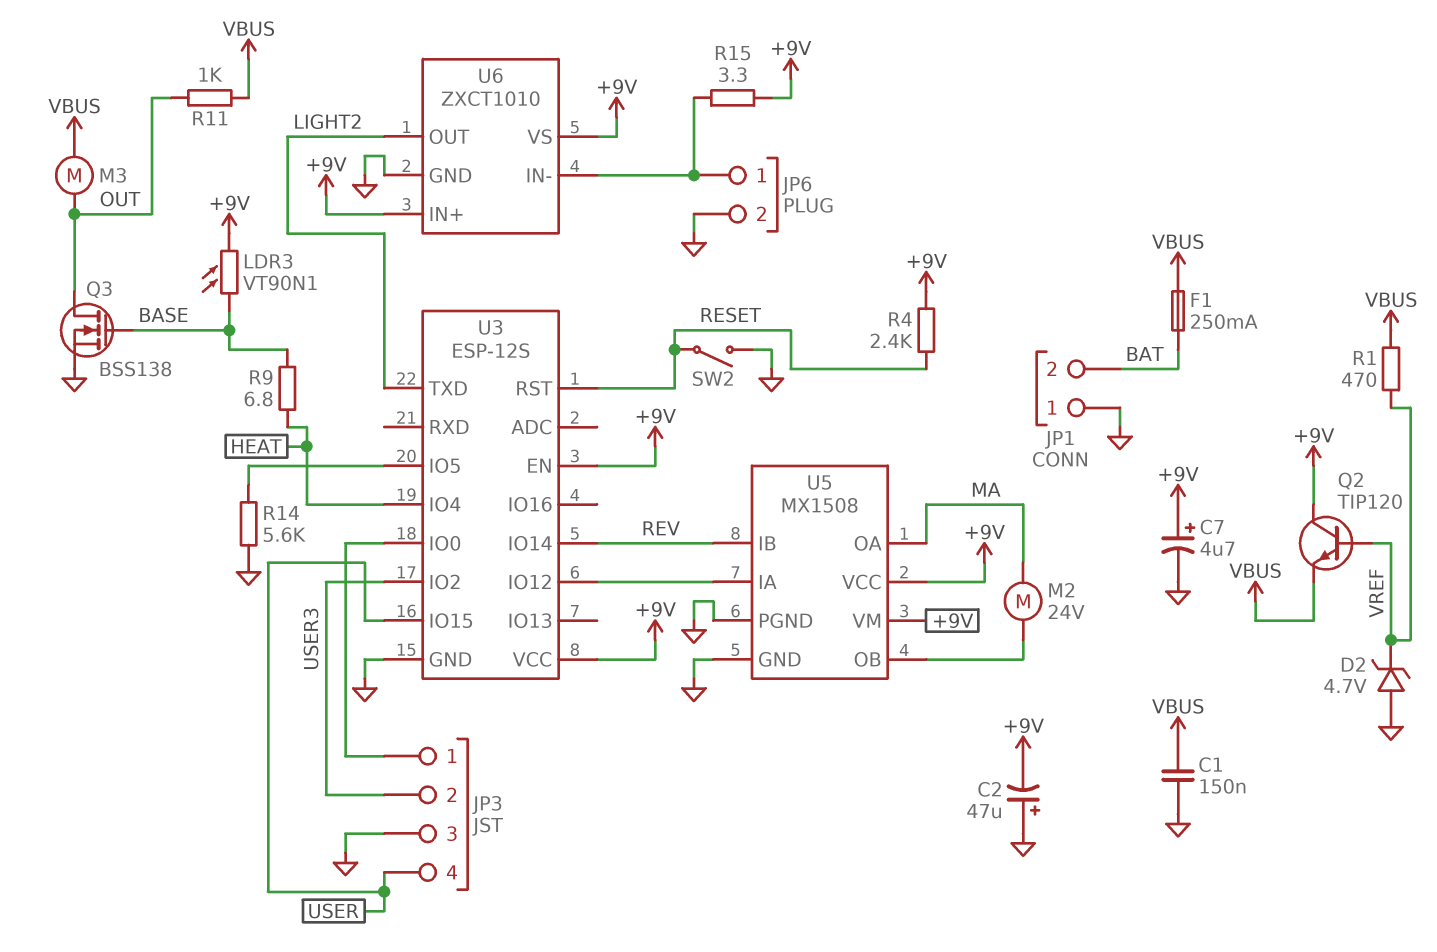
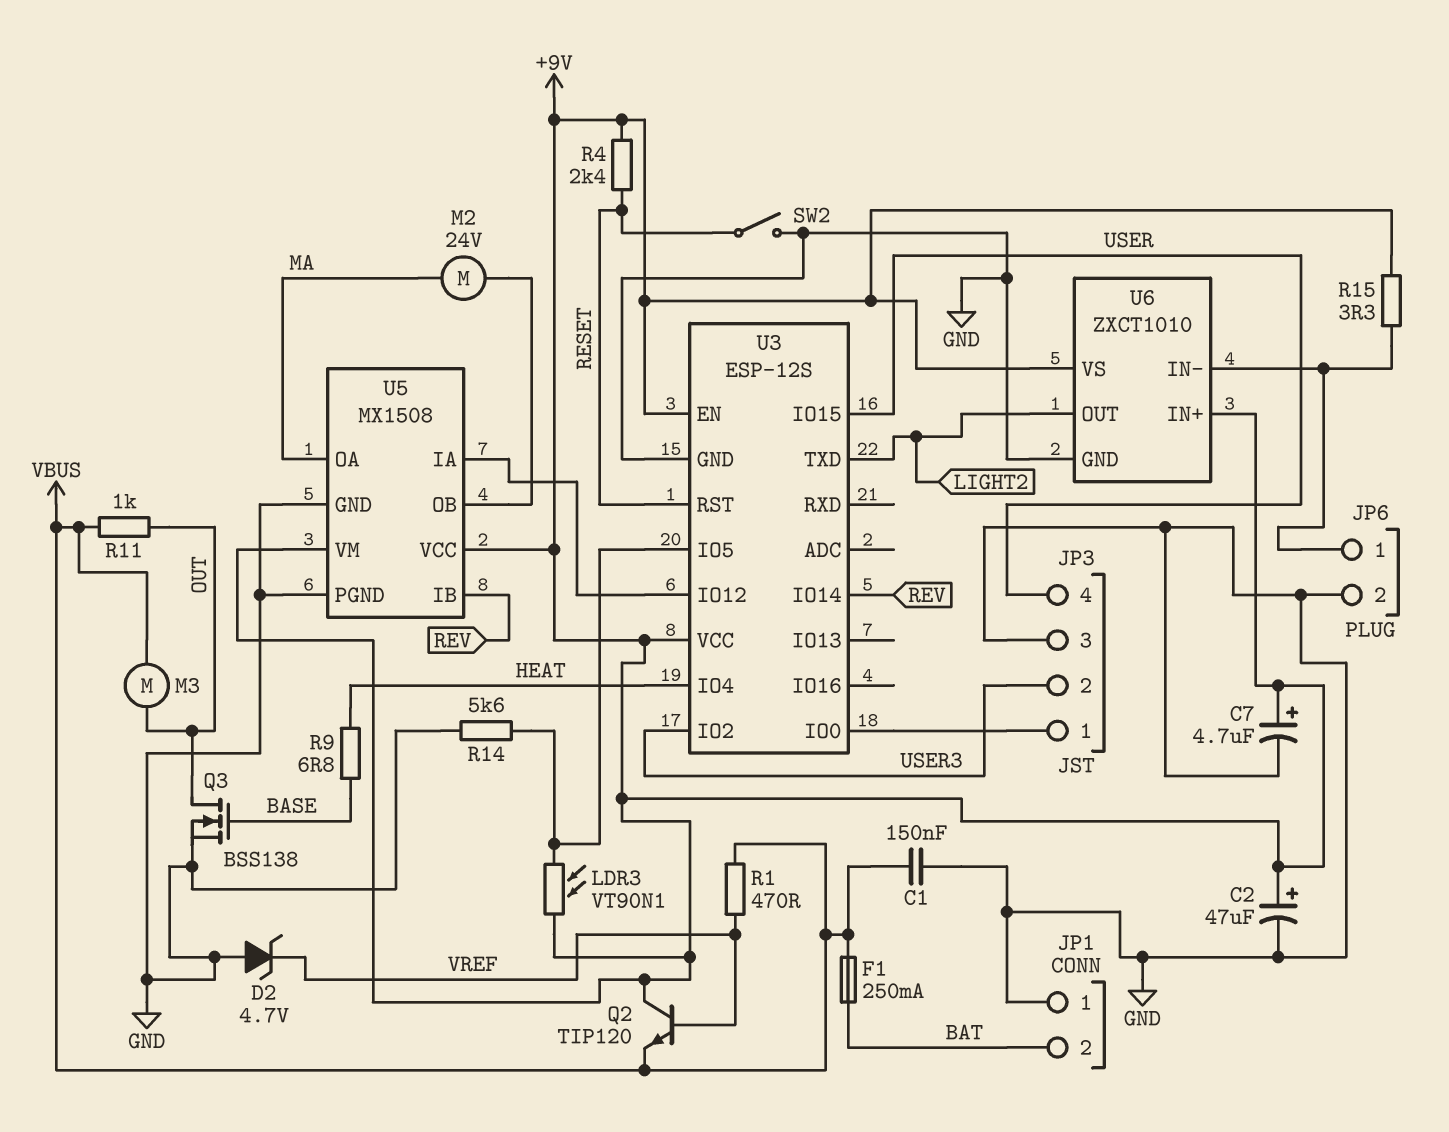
C2: 47uF (plus GND, minus +9V) -> 47uF (plus +9V, minus GND)
LDR3: VT90N1 (+9V, BASE) -> VT90N1 (+9V, U3/IO5)

